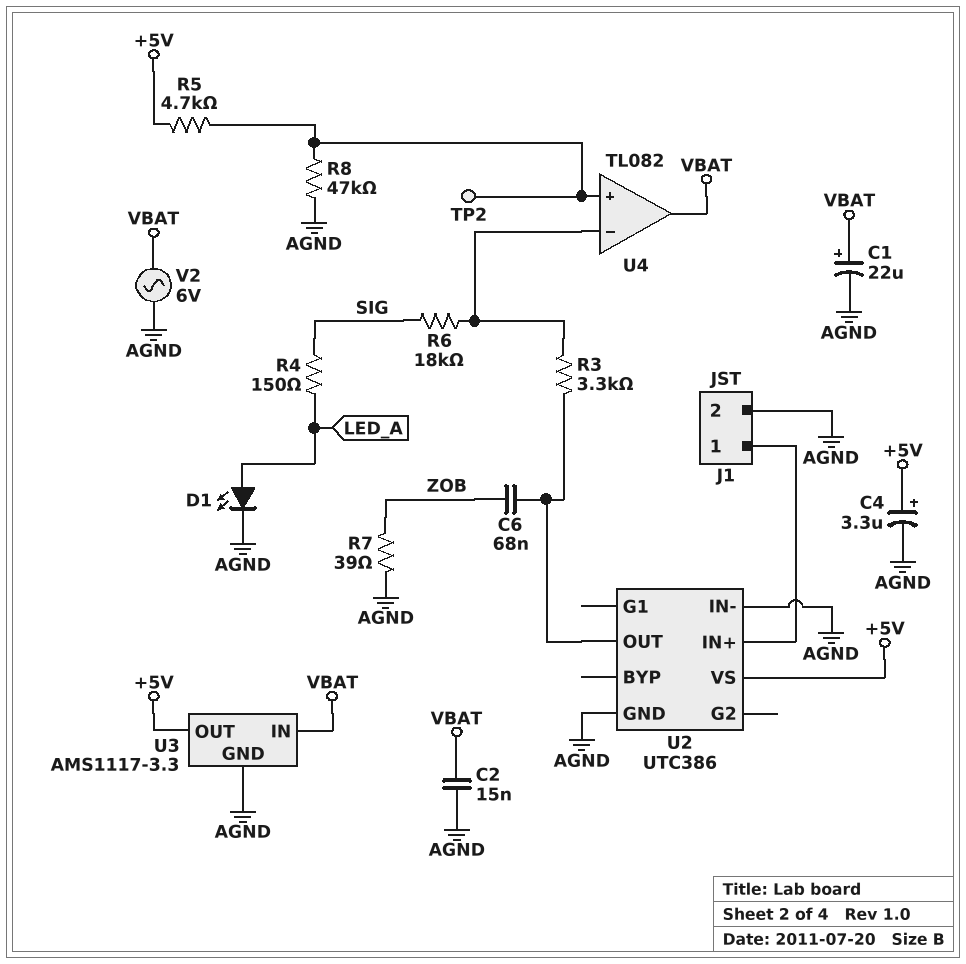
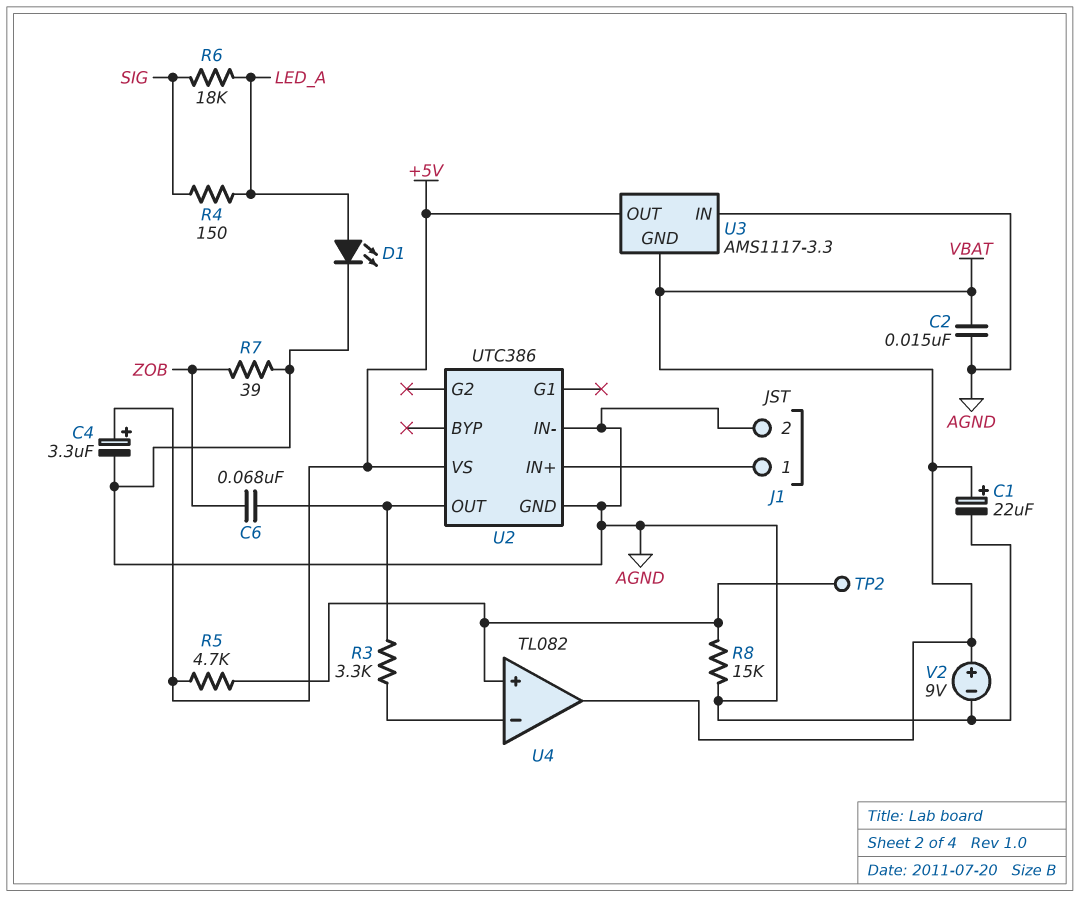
R6: 18k (SIG, U4/in-) -> 18k (LED_A, SIG)
R8: 47k (AGND, U4/in+) -> 15k (AGND, U4/in+)
U3 pin GND: AGND -> VBAT
U3 pin IN: VBAT -> AGND
V2: AC 6V (AGND, VBAT) -> 9V (plus VBAT, minus AGND)

